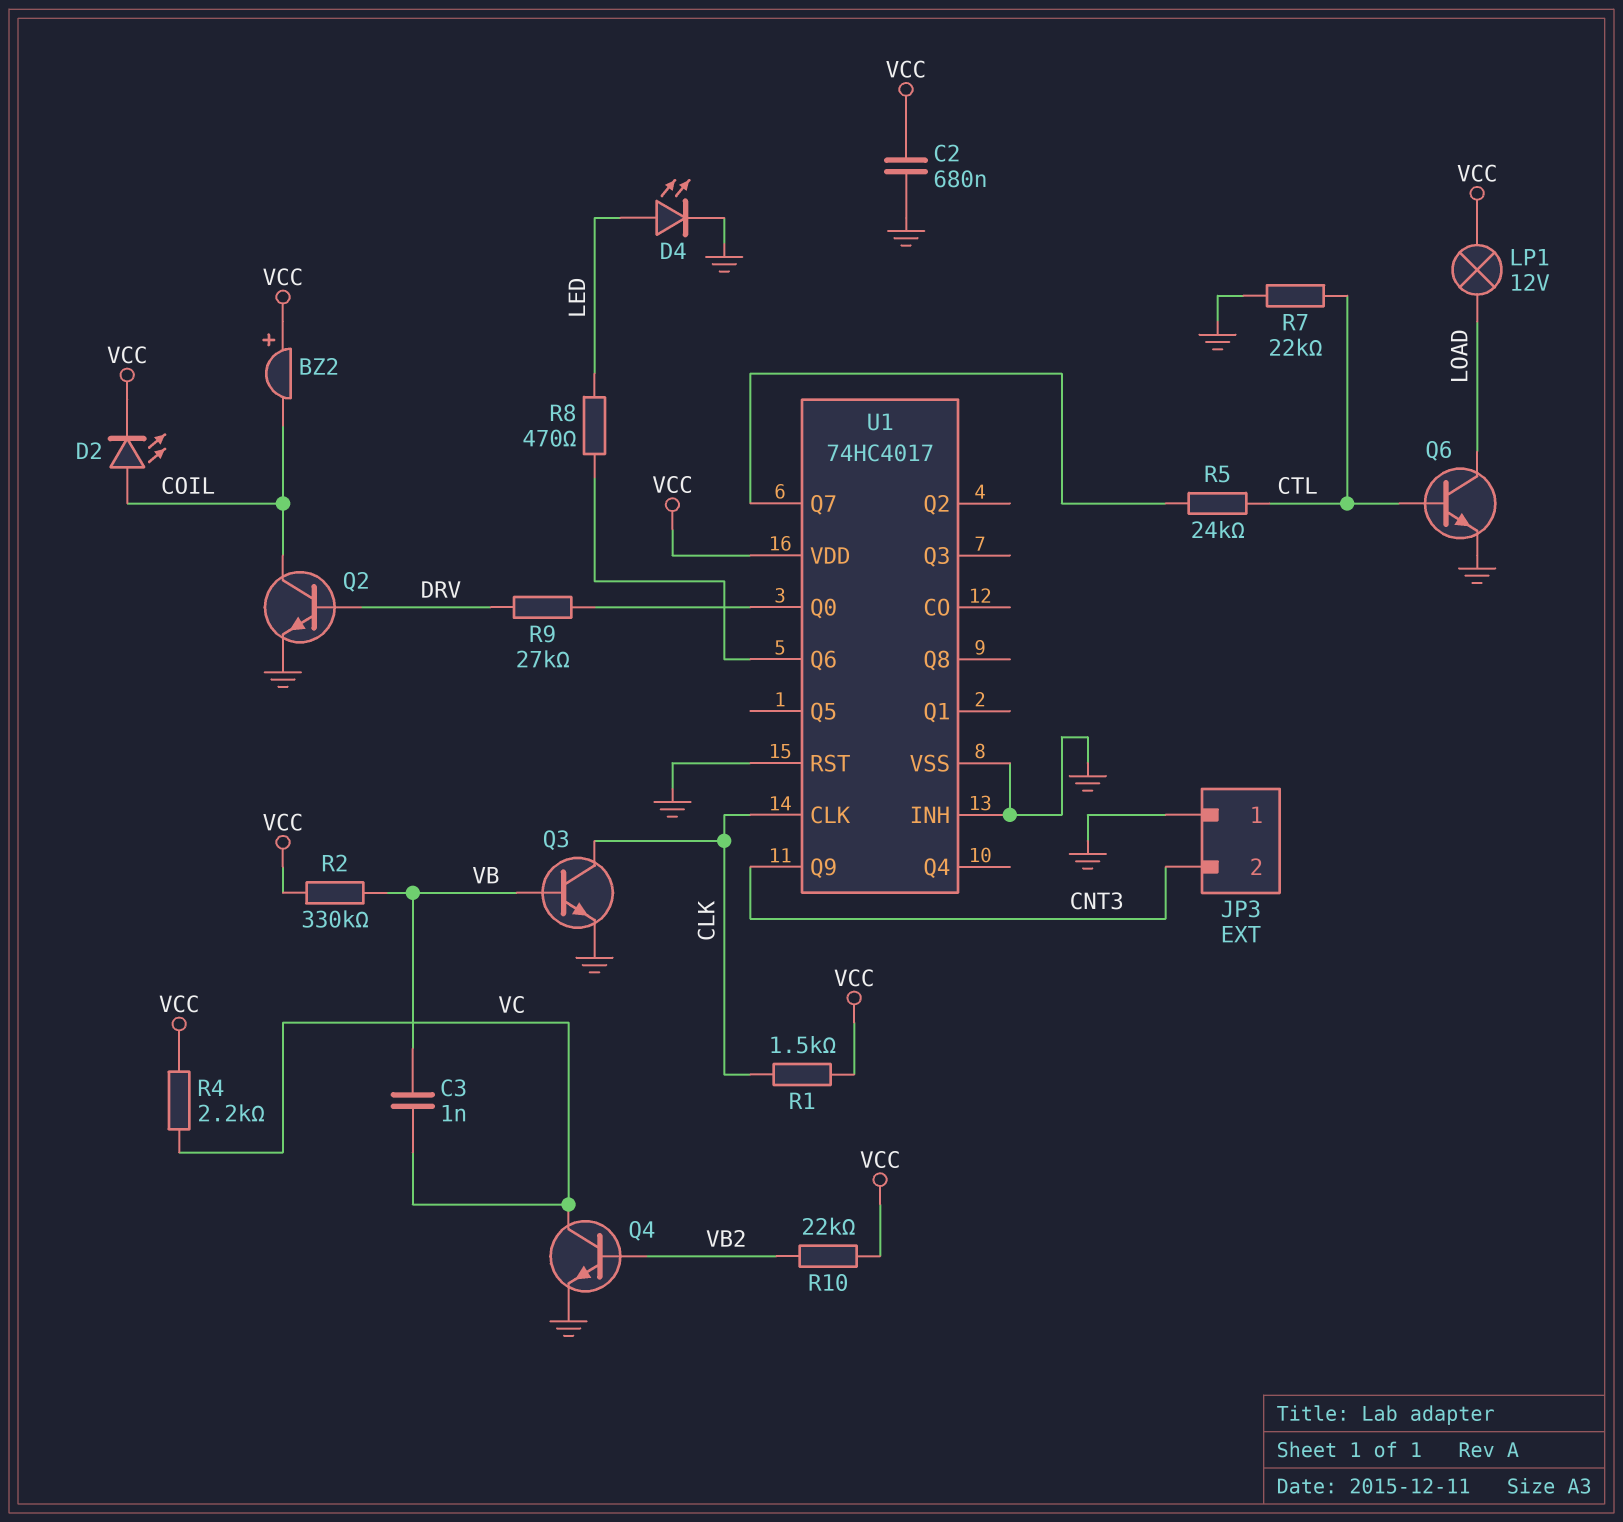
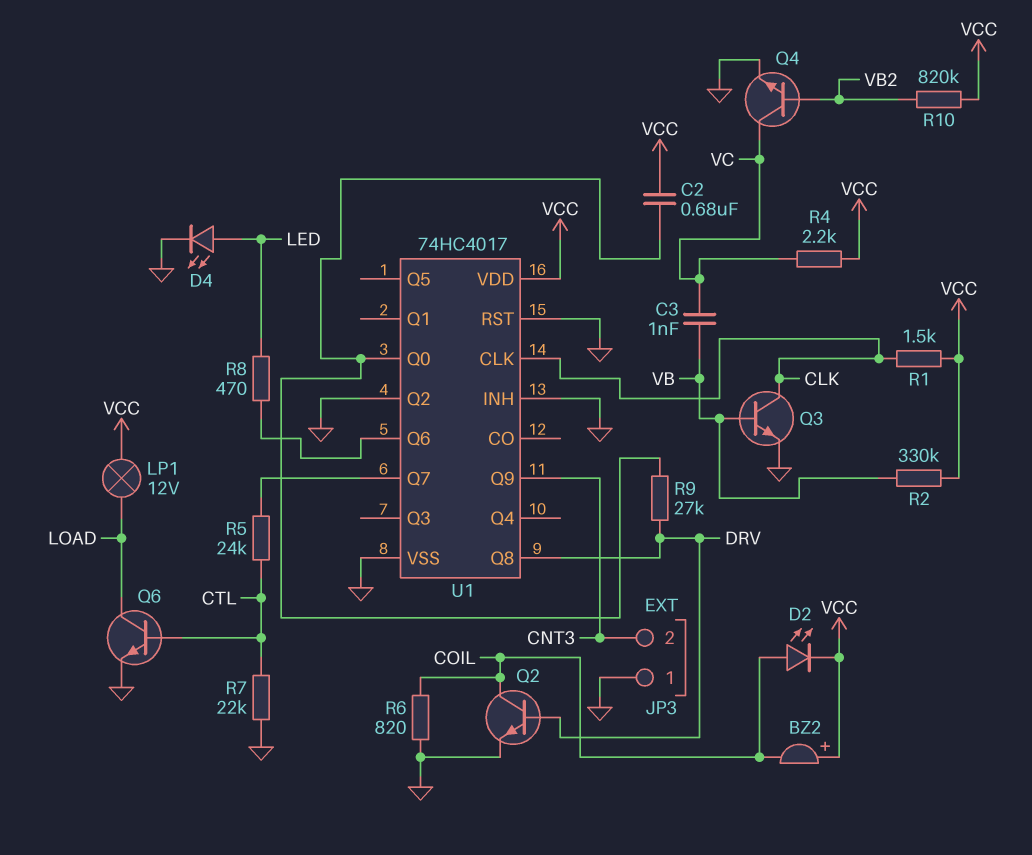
C2: 680nF (GND, VCC) -> 680nF (U1/Q0, VCC)
R6: none -> 820 (COIL, GND)
R10: 22k (VB2, VCC) -> 820k (VB2, VCC)
U1 pin Q2: none -> GND
U1 pin Q8: none -> DRV

